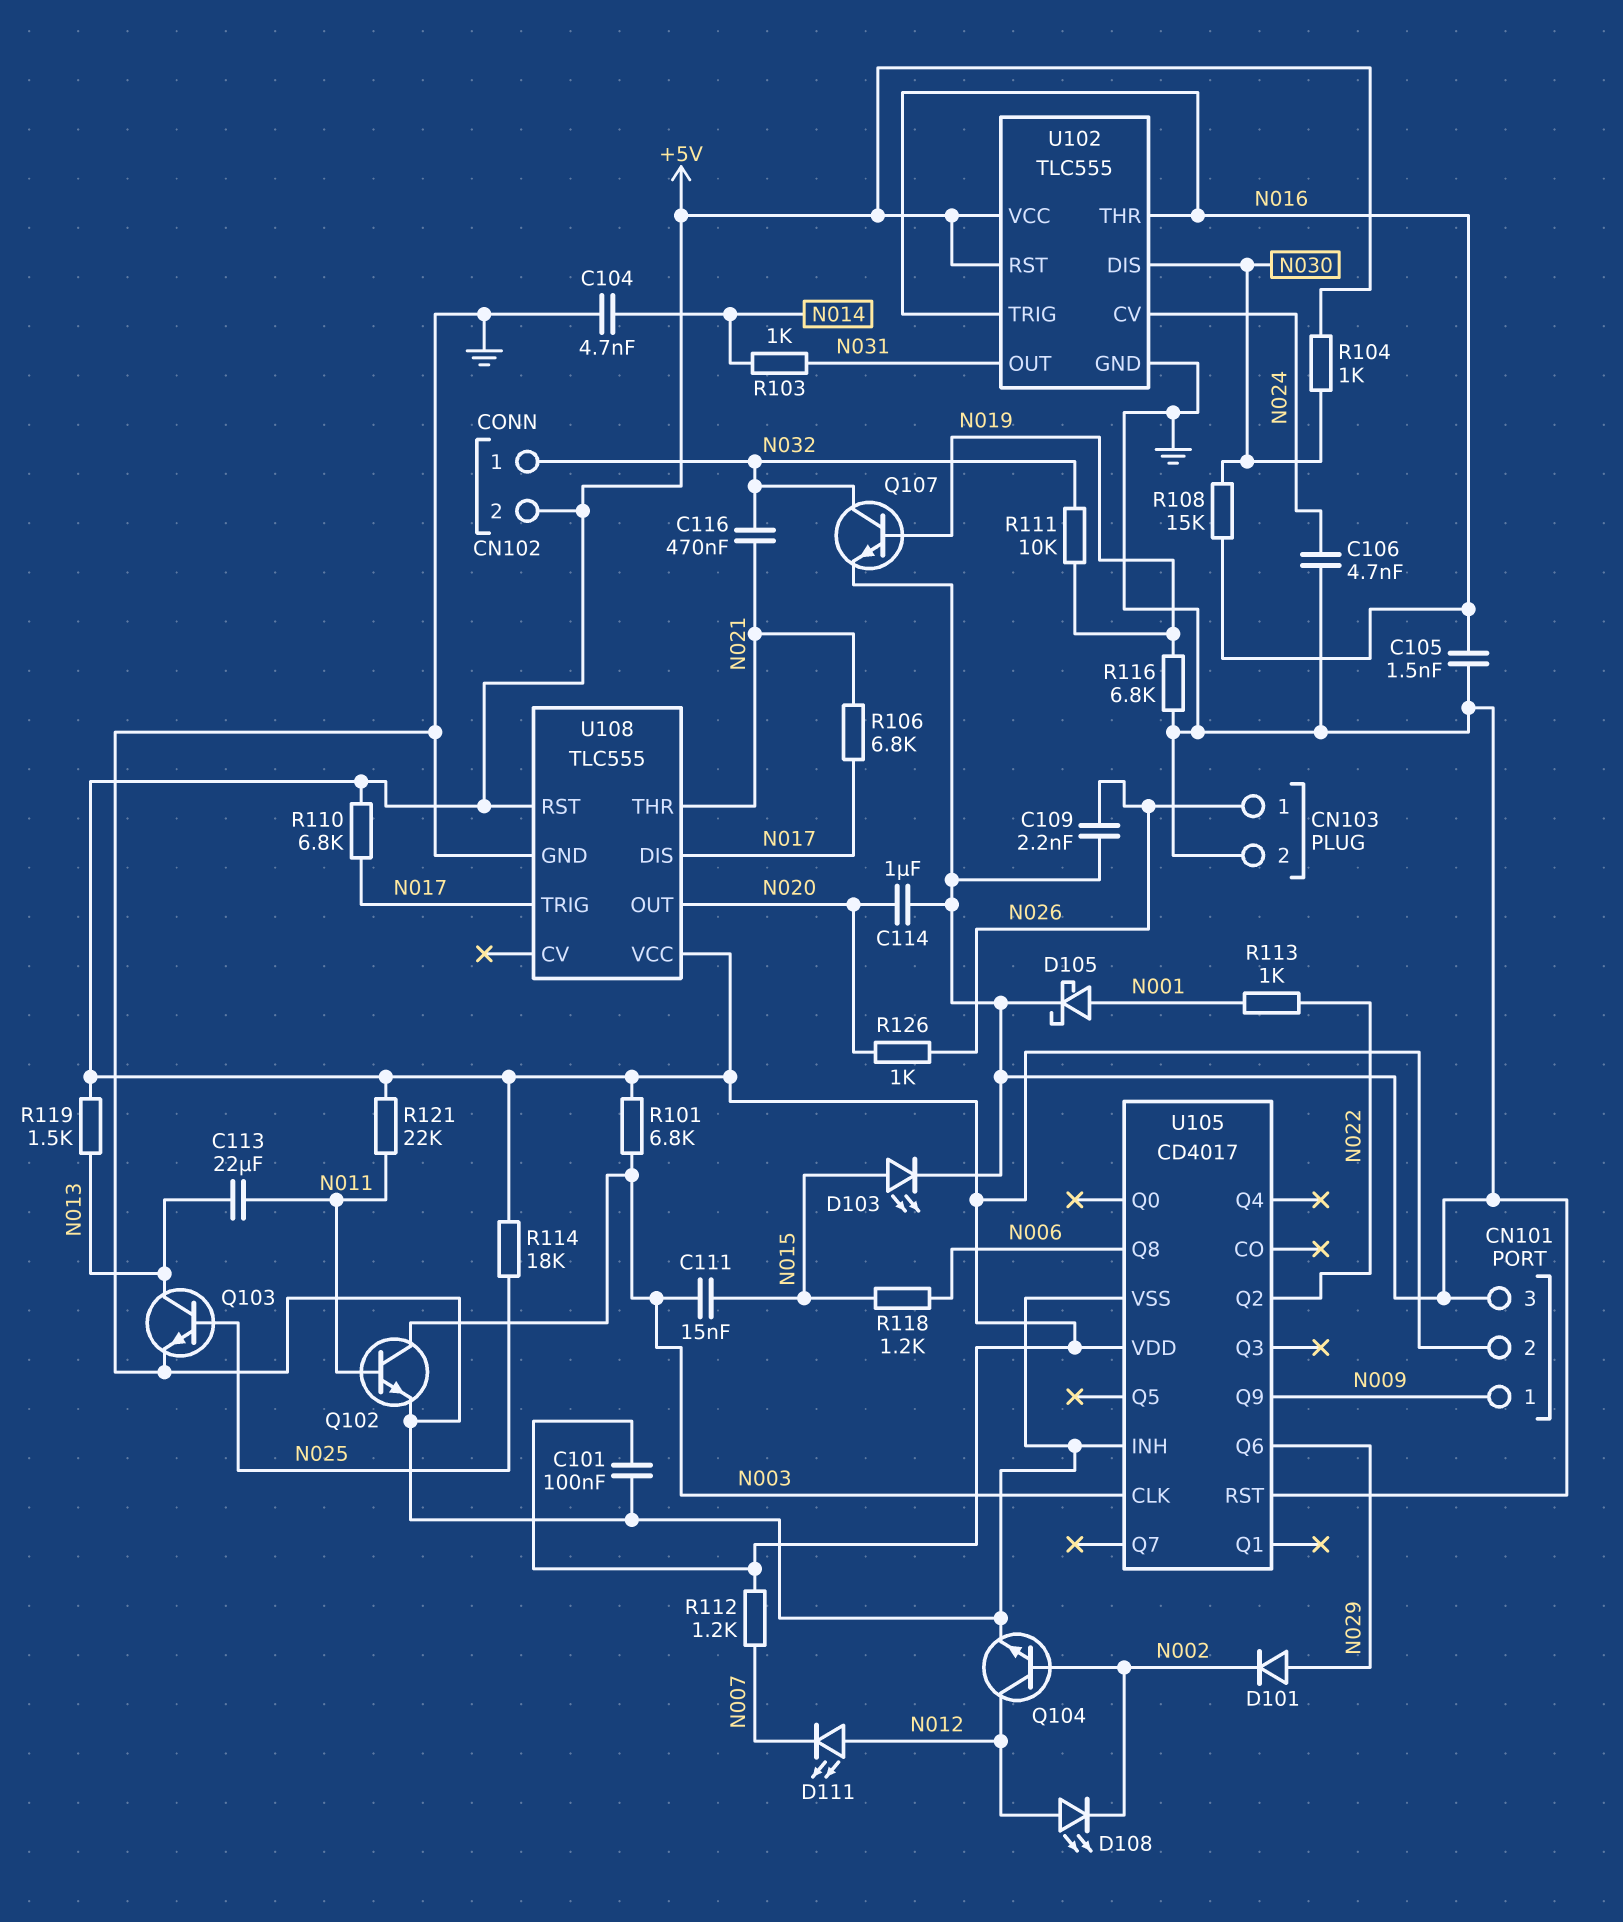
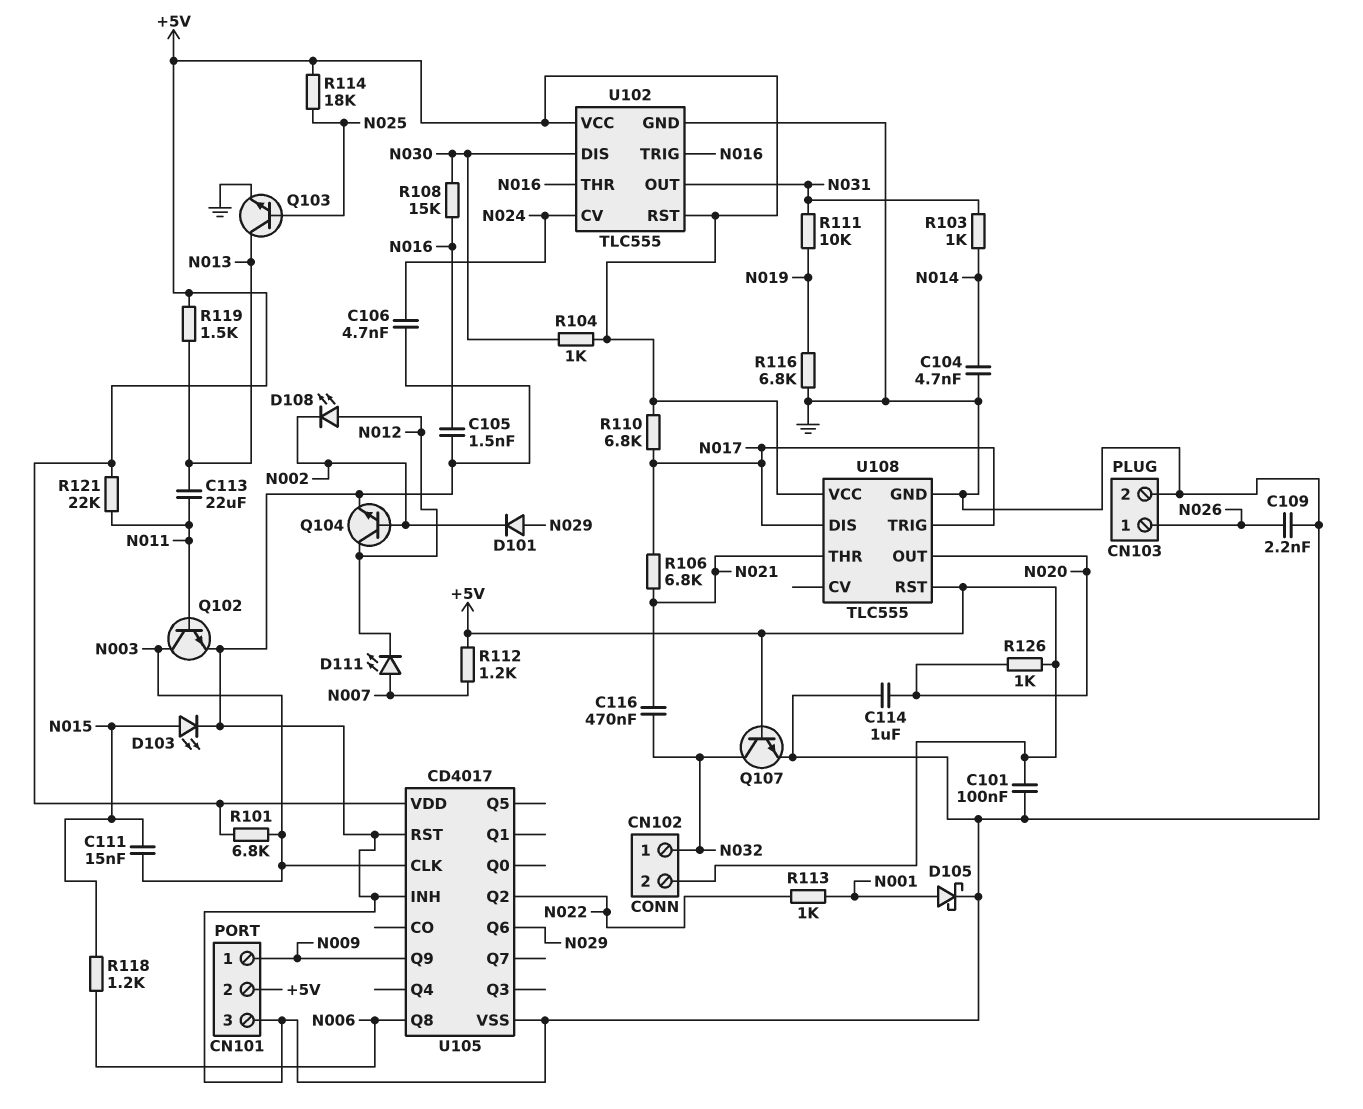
D111: LED (A N012, K N007) -> LED (A N007, K N012)
Q107: NPN (B N019, C N032, E GND) -> NPN (B +5V, C N032, E GND)
R111: 10k (N019, N032) -> 10k (N019, N031)
R126: 1k (N020, N026) -> 1k (+5V, N020)

